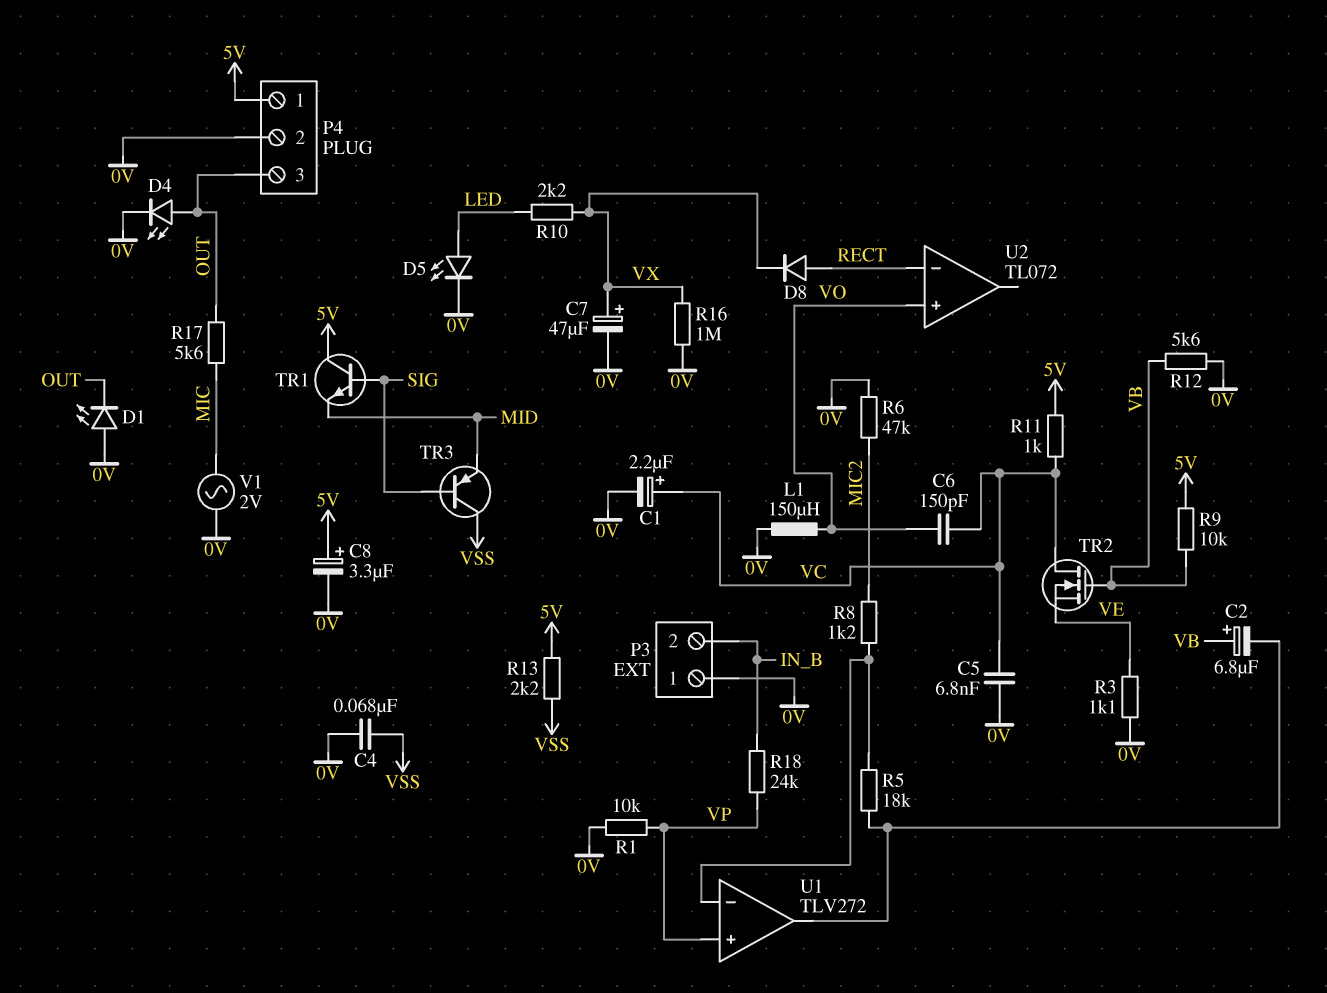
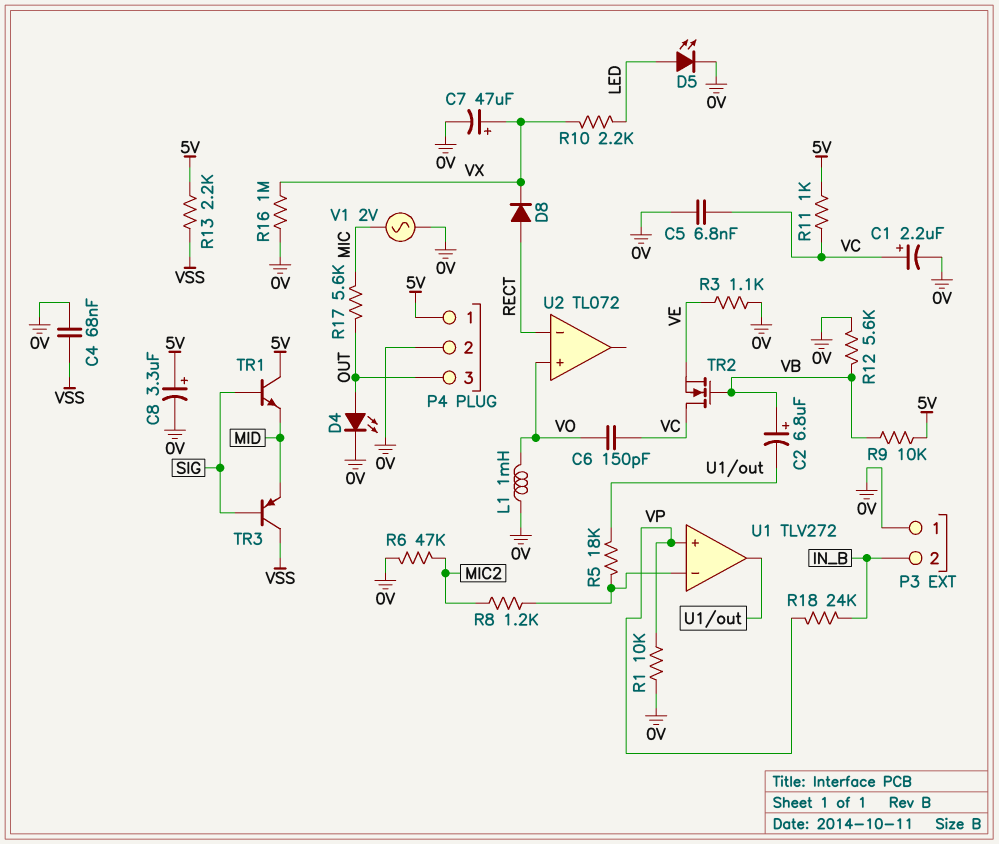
D1: LED (A 0V, K OUT) -> none
L1: 150uH (0V, VO) -> 1mH (0V, VO)

